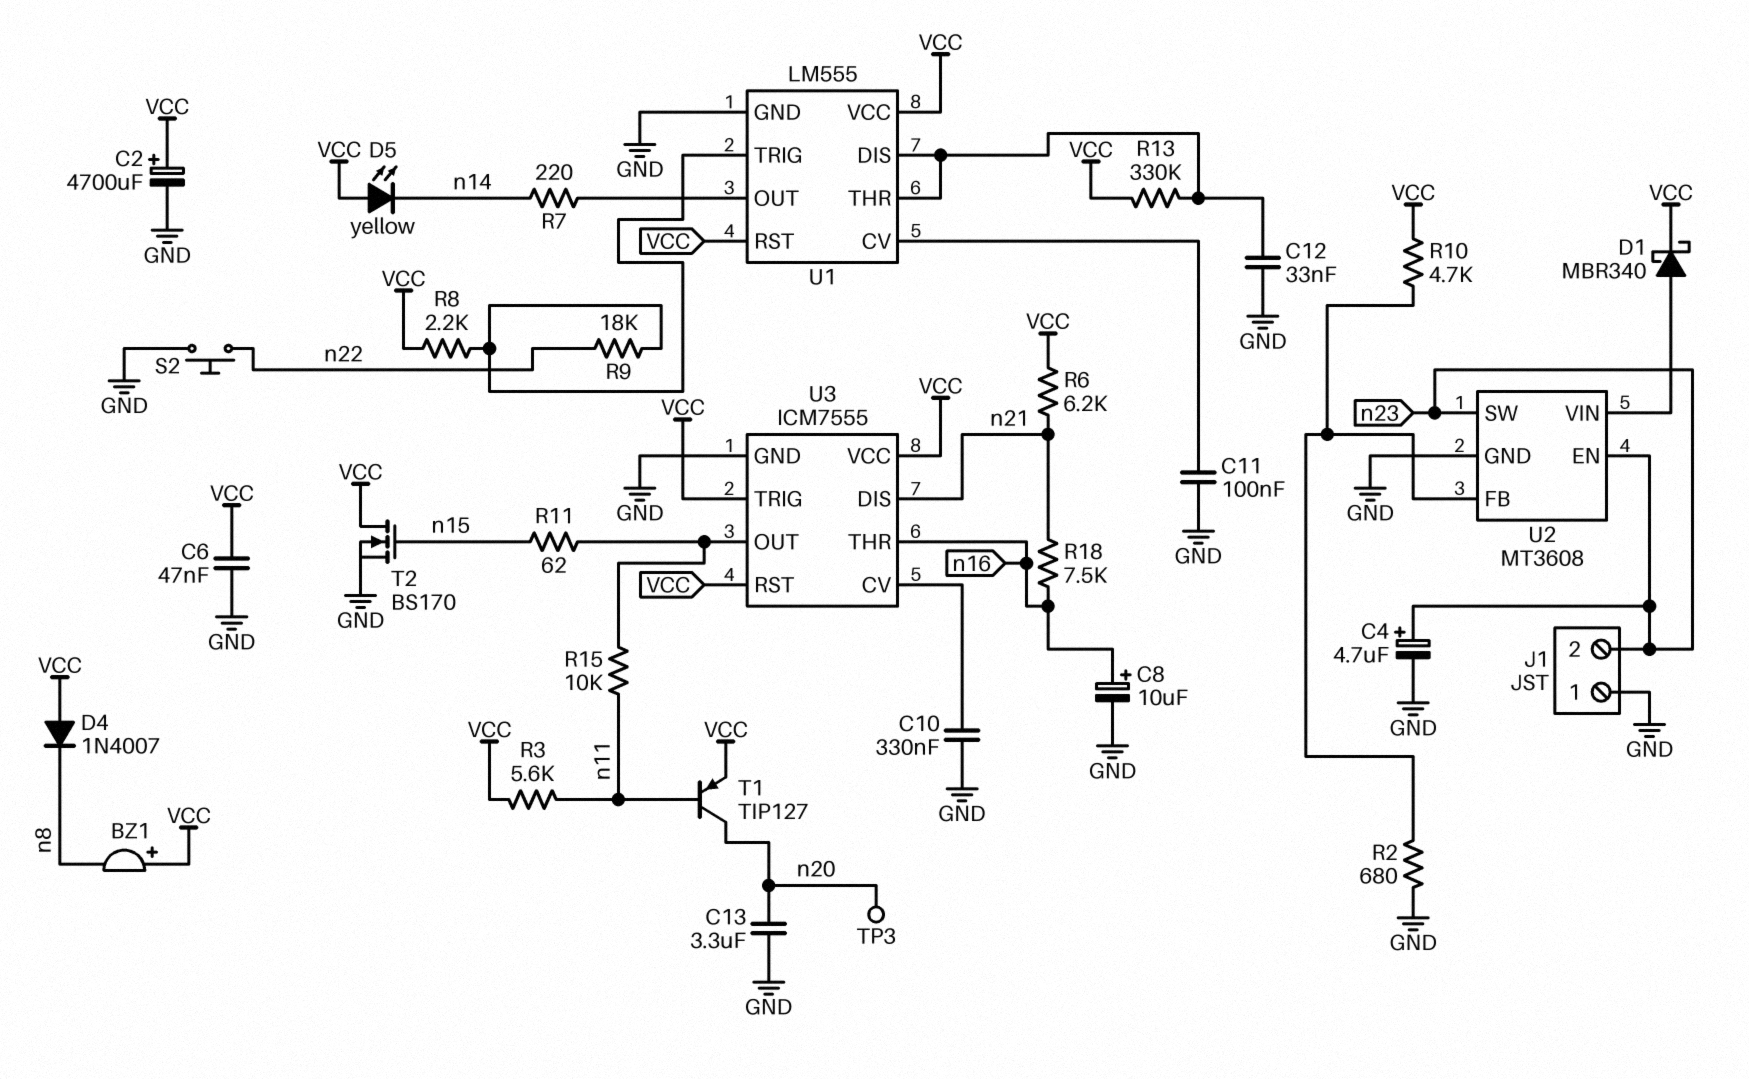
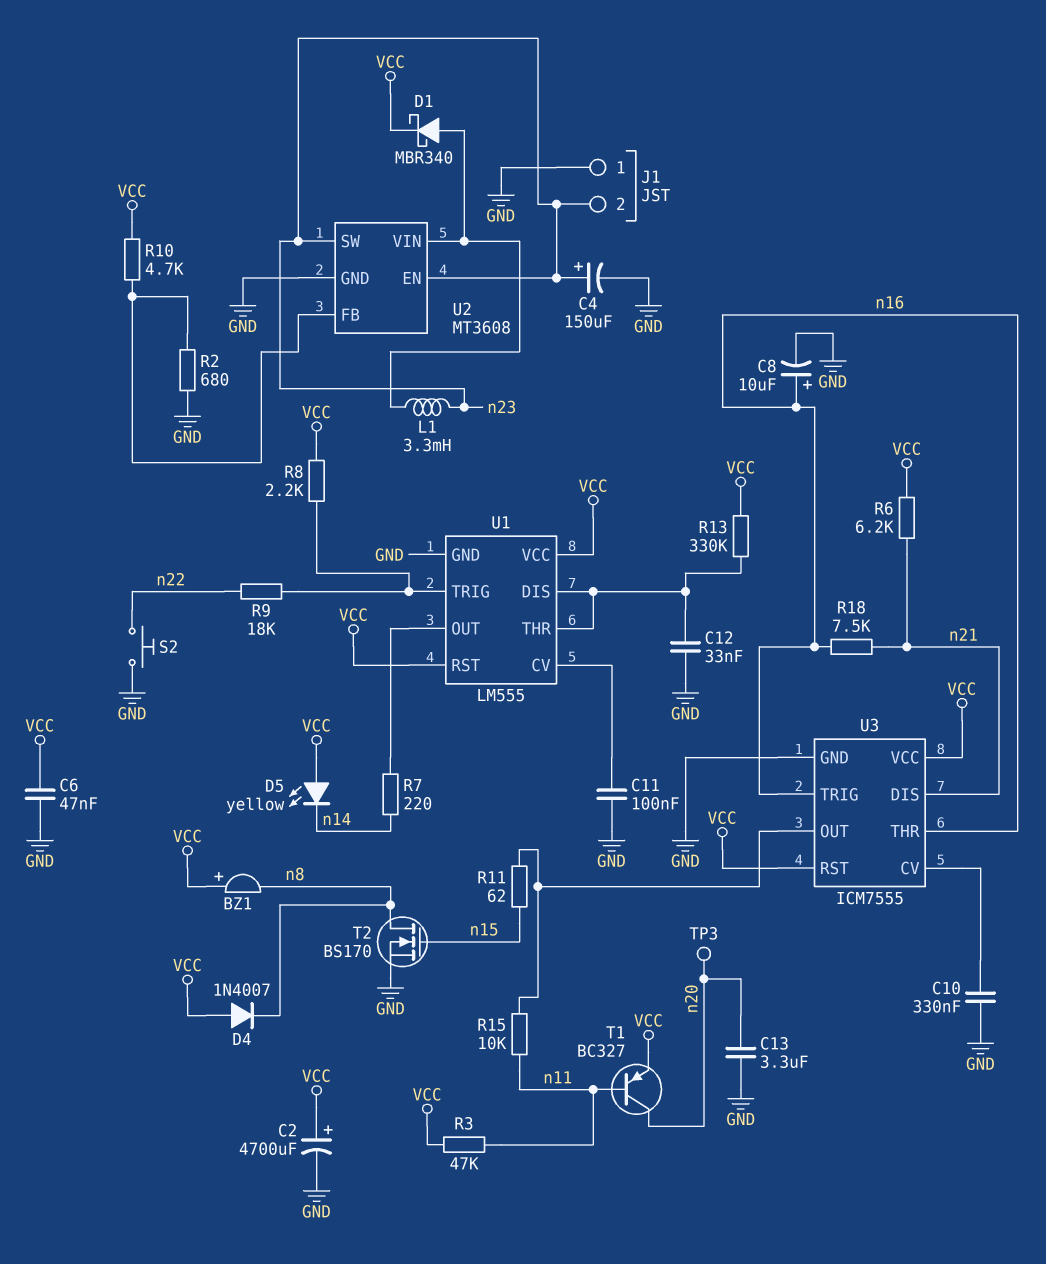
C4: 4.7uF (plus n23, minus GND) -> 150uF (plus n23, minus GND)
L1: none -> 3.3mH (U2/VIN, n23)
R3: 5.6k (VCC, n11) -> 47k (VCC, n11)
T1: PNP TIP127 (B n11, C n20, E VCC) -> PNP BC327 (B n11, C n20, E VCC)
T2: NMOS BS170 (G n15, D VCC, S GND) -> NMOS BS170 (G n15, D n8, S GND)
U3 pin TRIG: VCC -> n16

